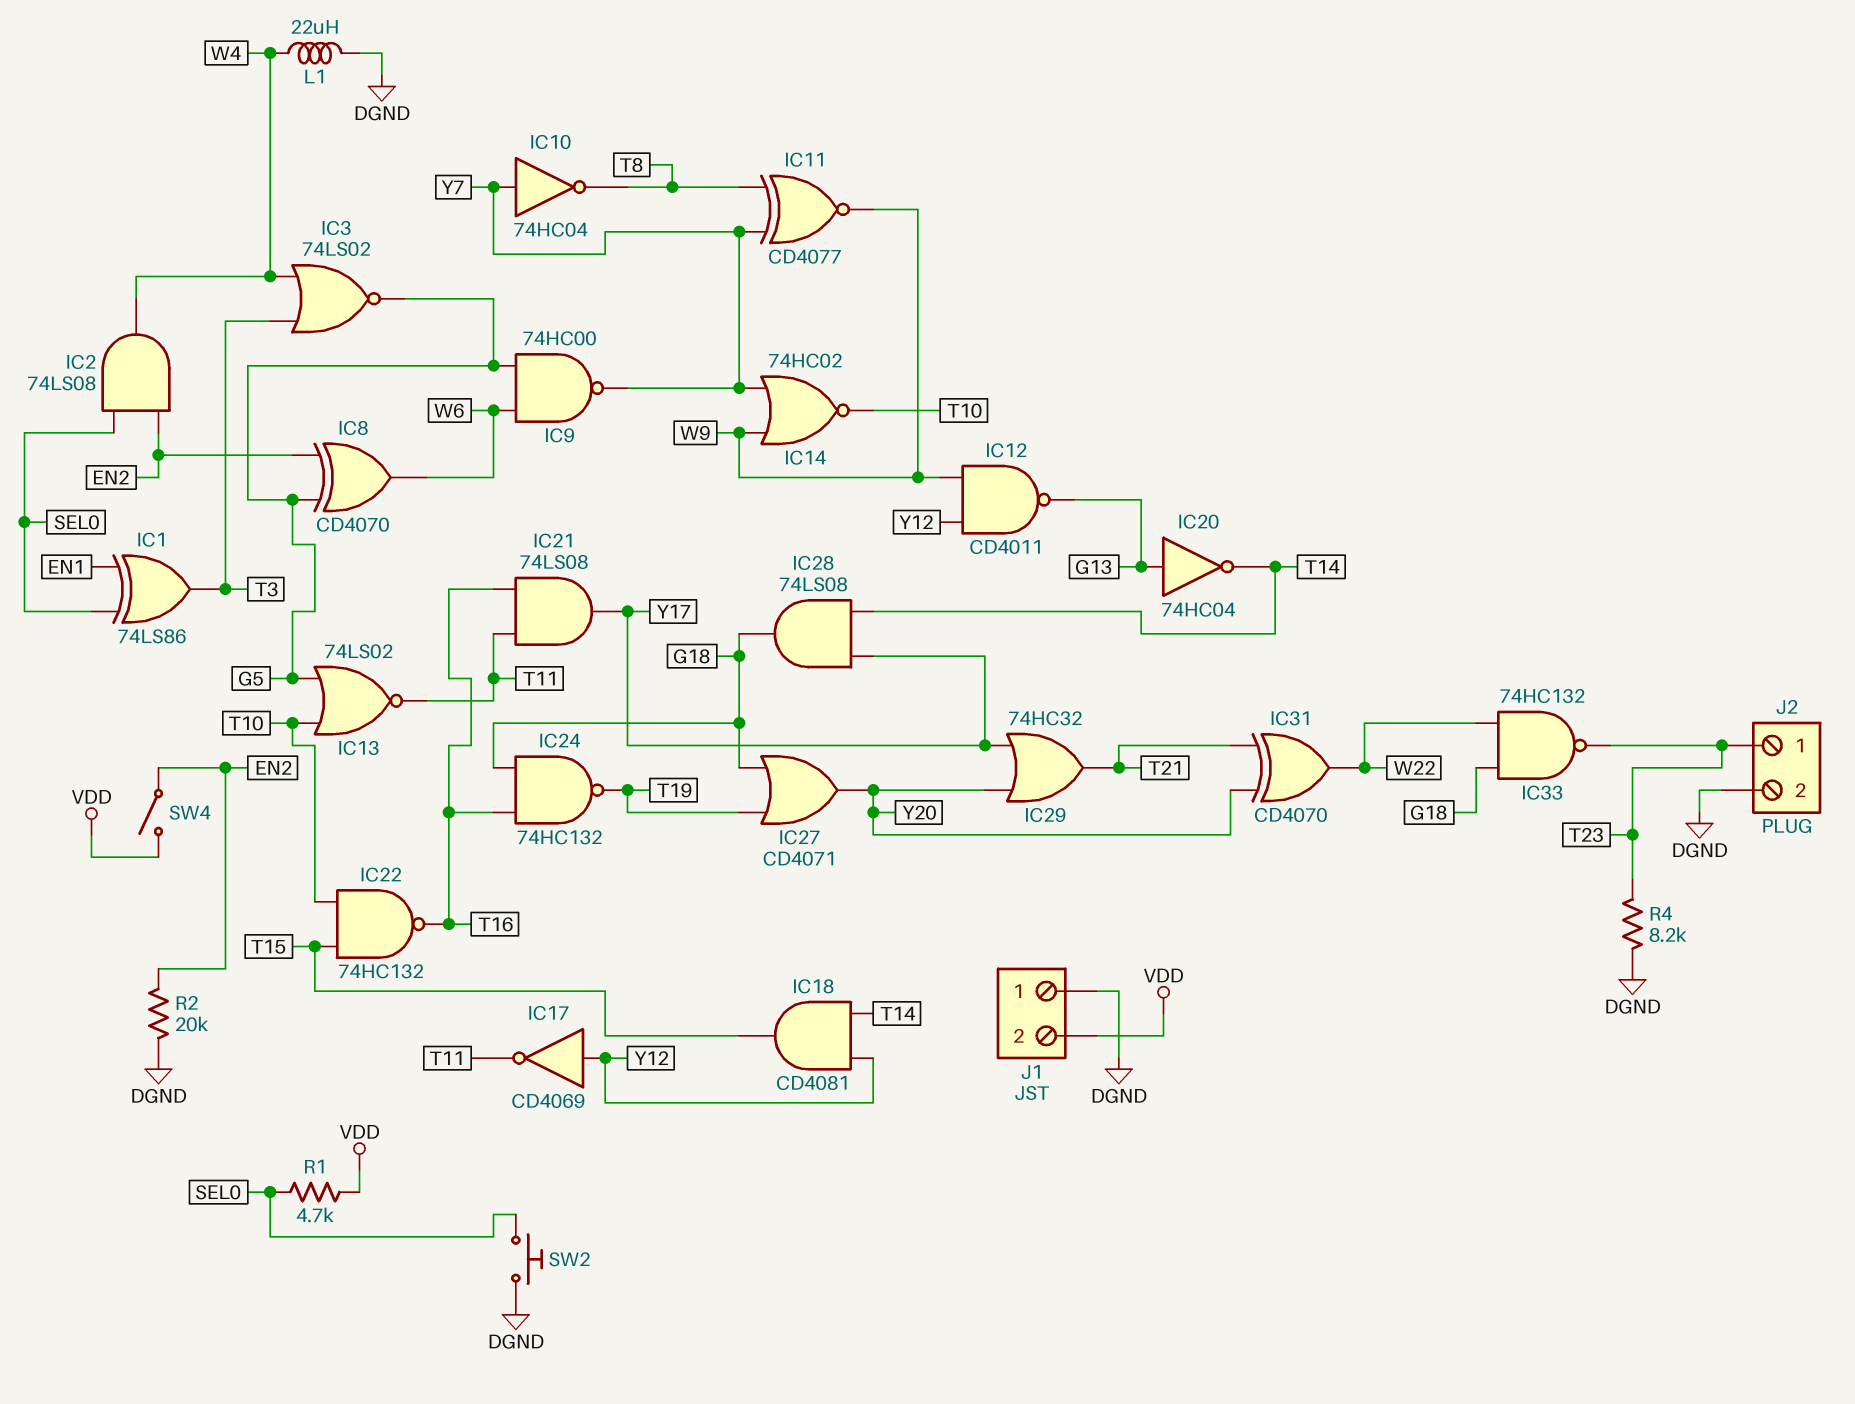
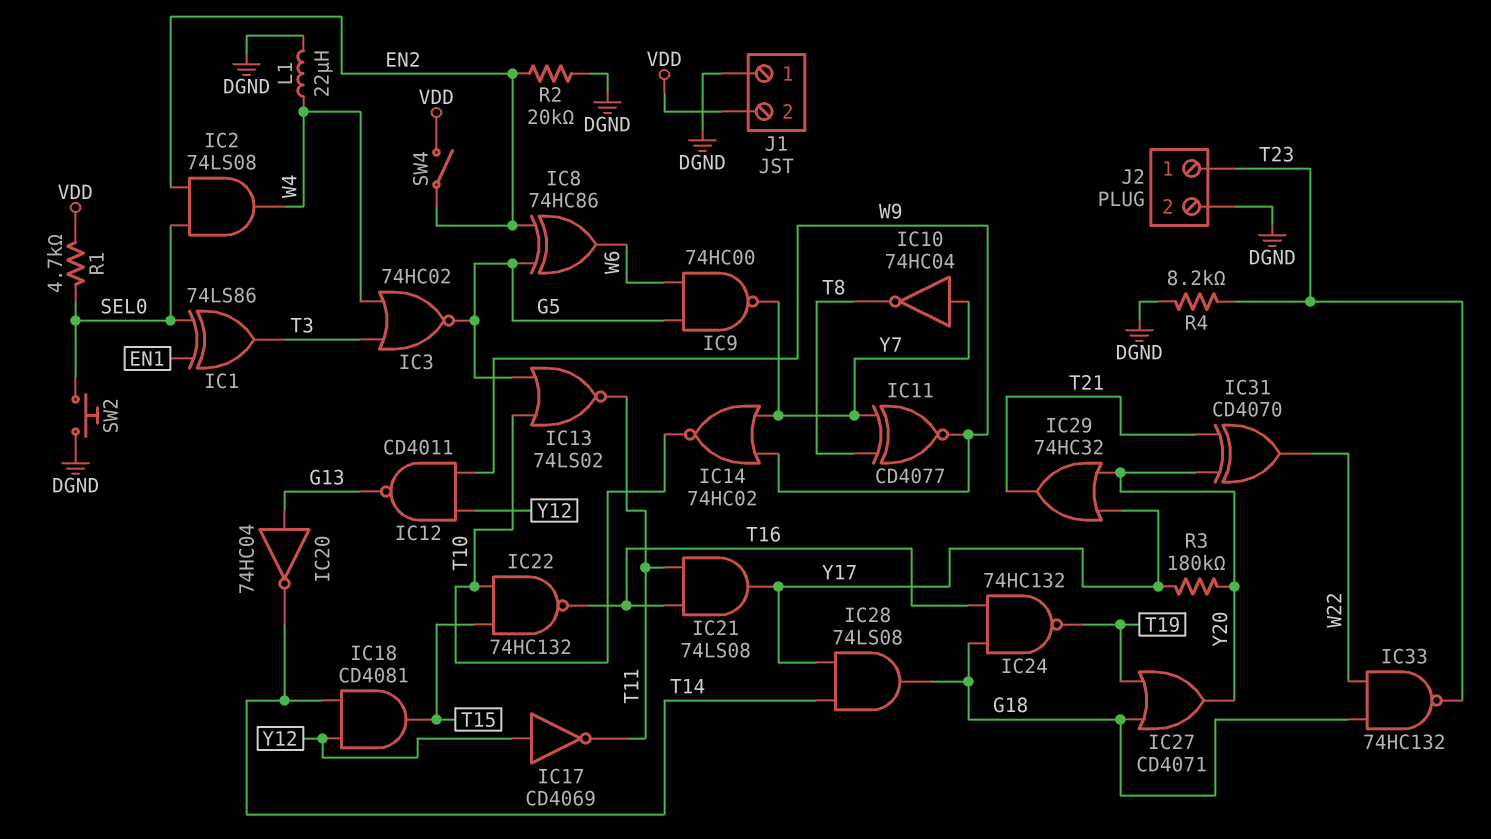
IC3: NOR 74LS02 (in T3, in W4, out G5) -> NOR 74HC02 (in T3, in W4, out G5)
IC8: XOR CD4070 (in EN2, in G5, out W6) -> XOR 74HC86 (in EN2, in G5, out W6)
R3: none -> 180k (Y17, Y20)

